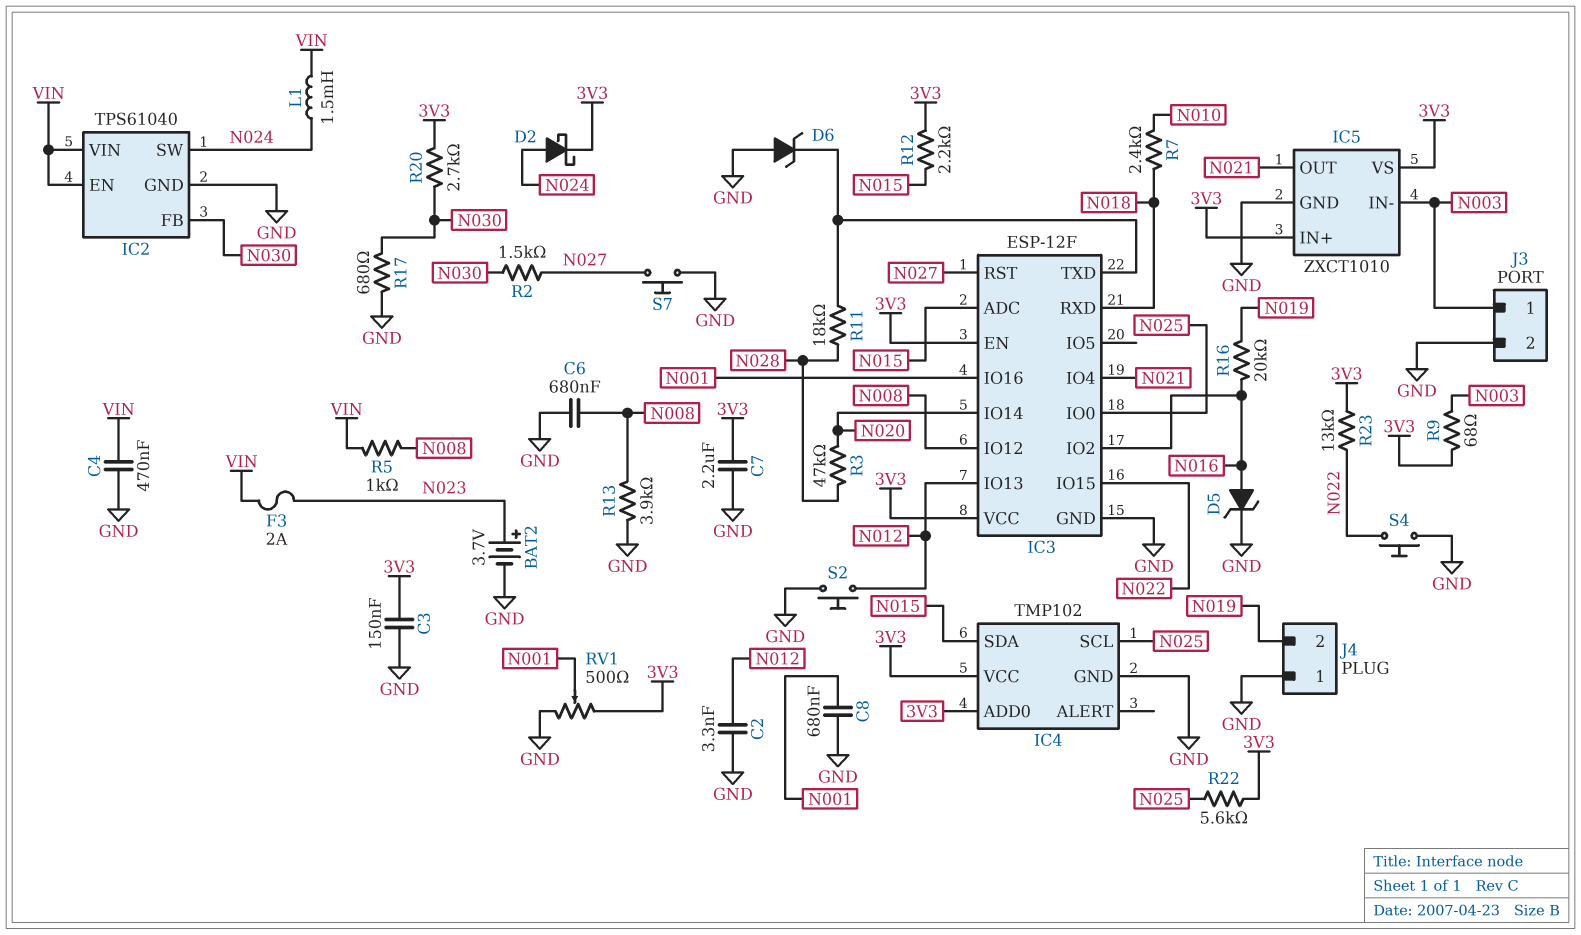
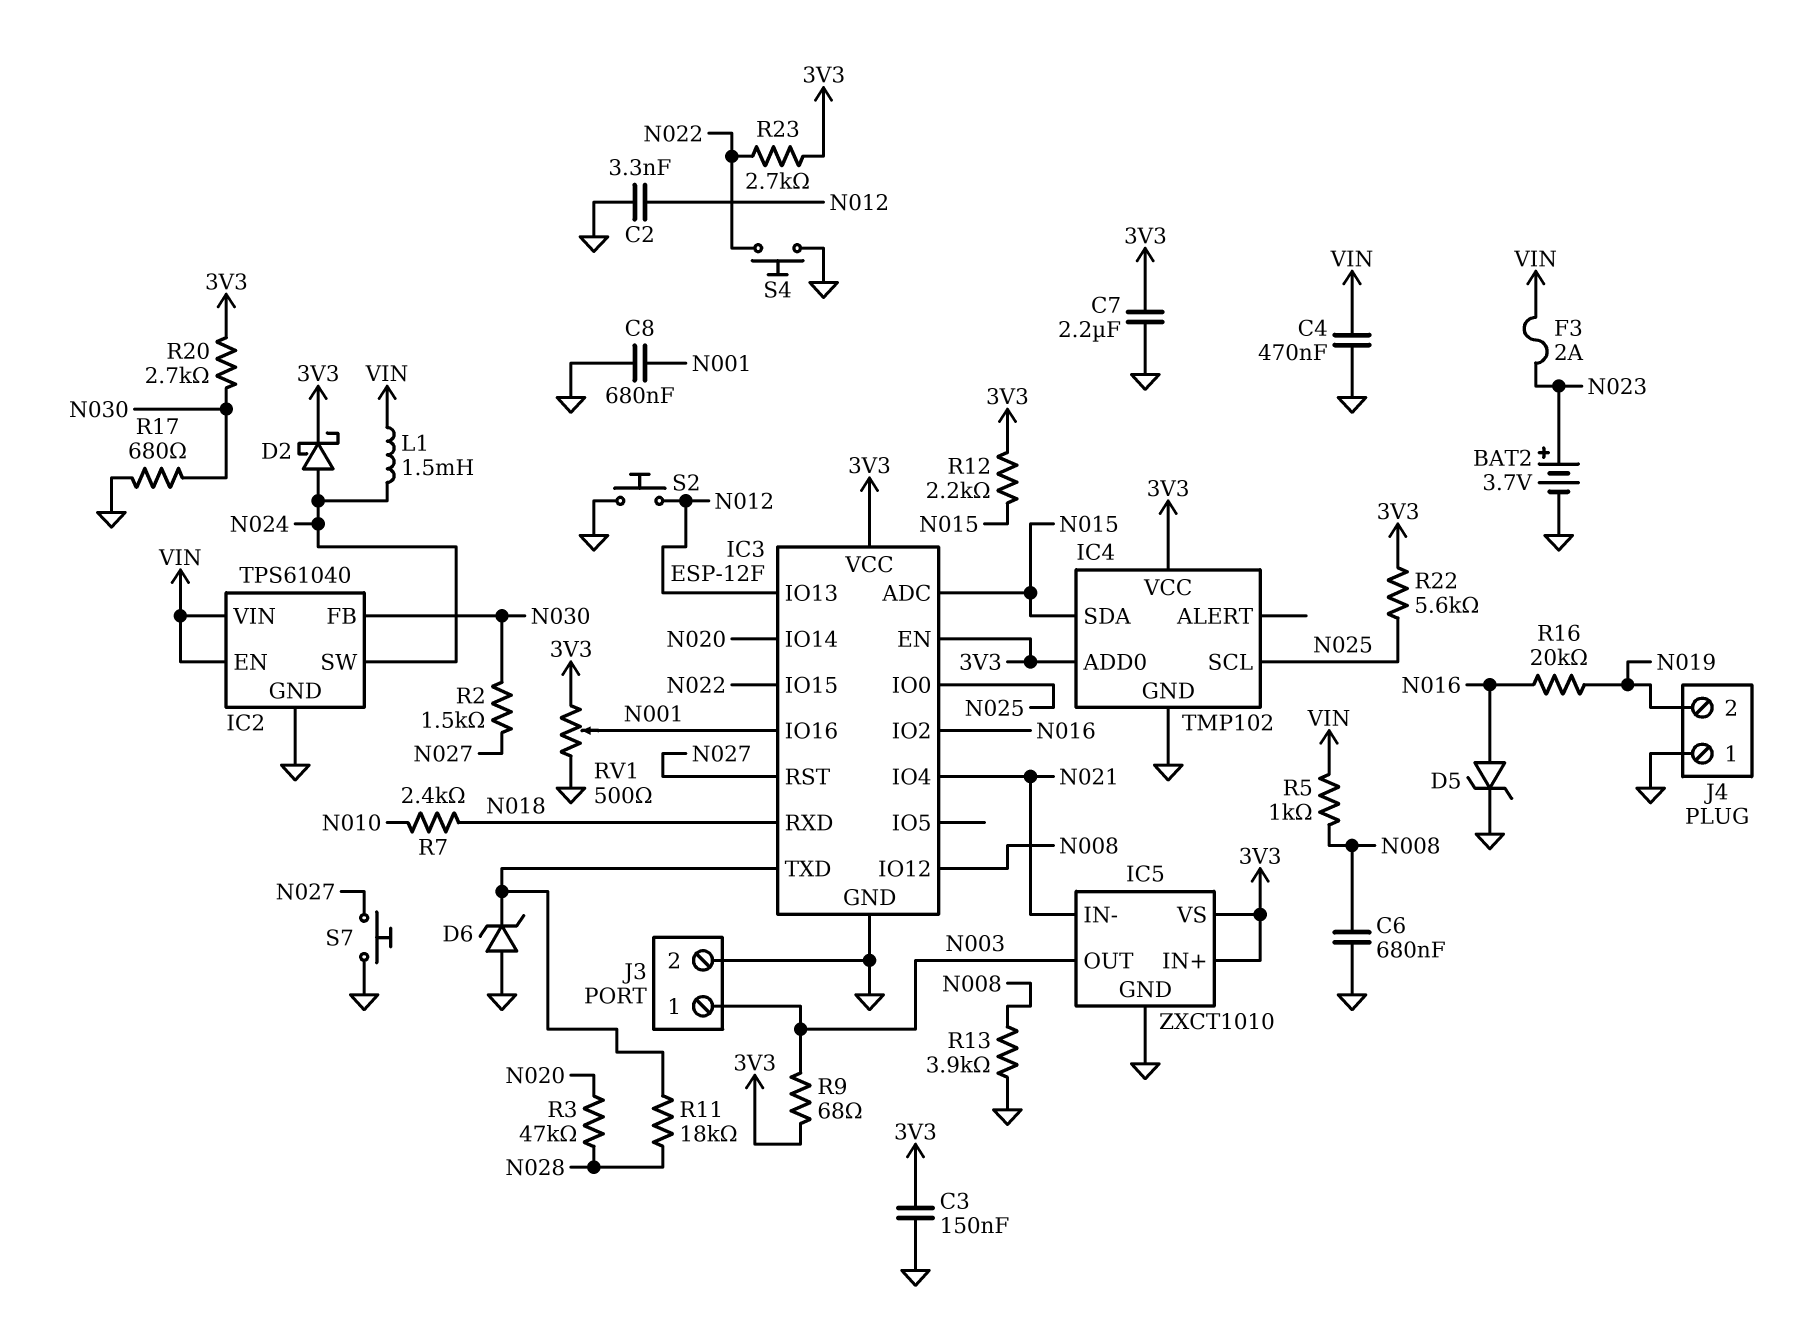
IC5 pin IN-: N003 -> N021
IC5 pin OUT: N021 -> N003
R23: 13k (3V3, N022) -> 2.7k (3V3, N022)

